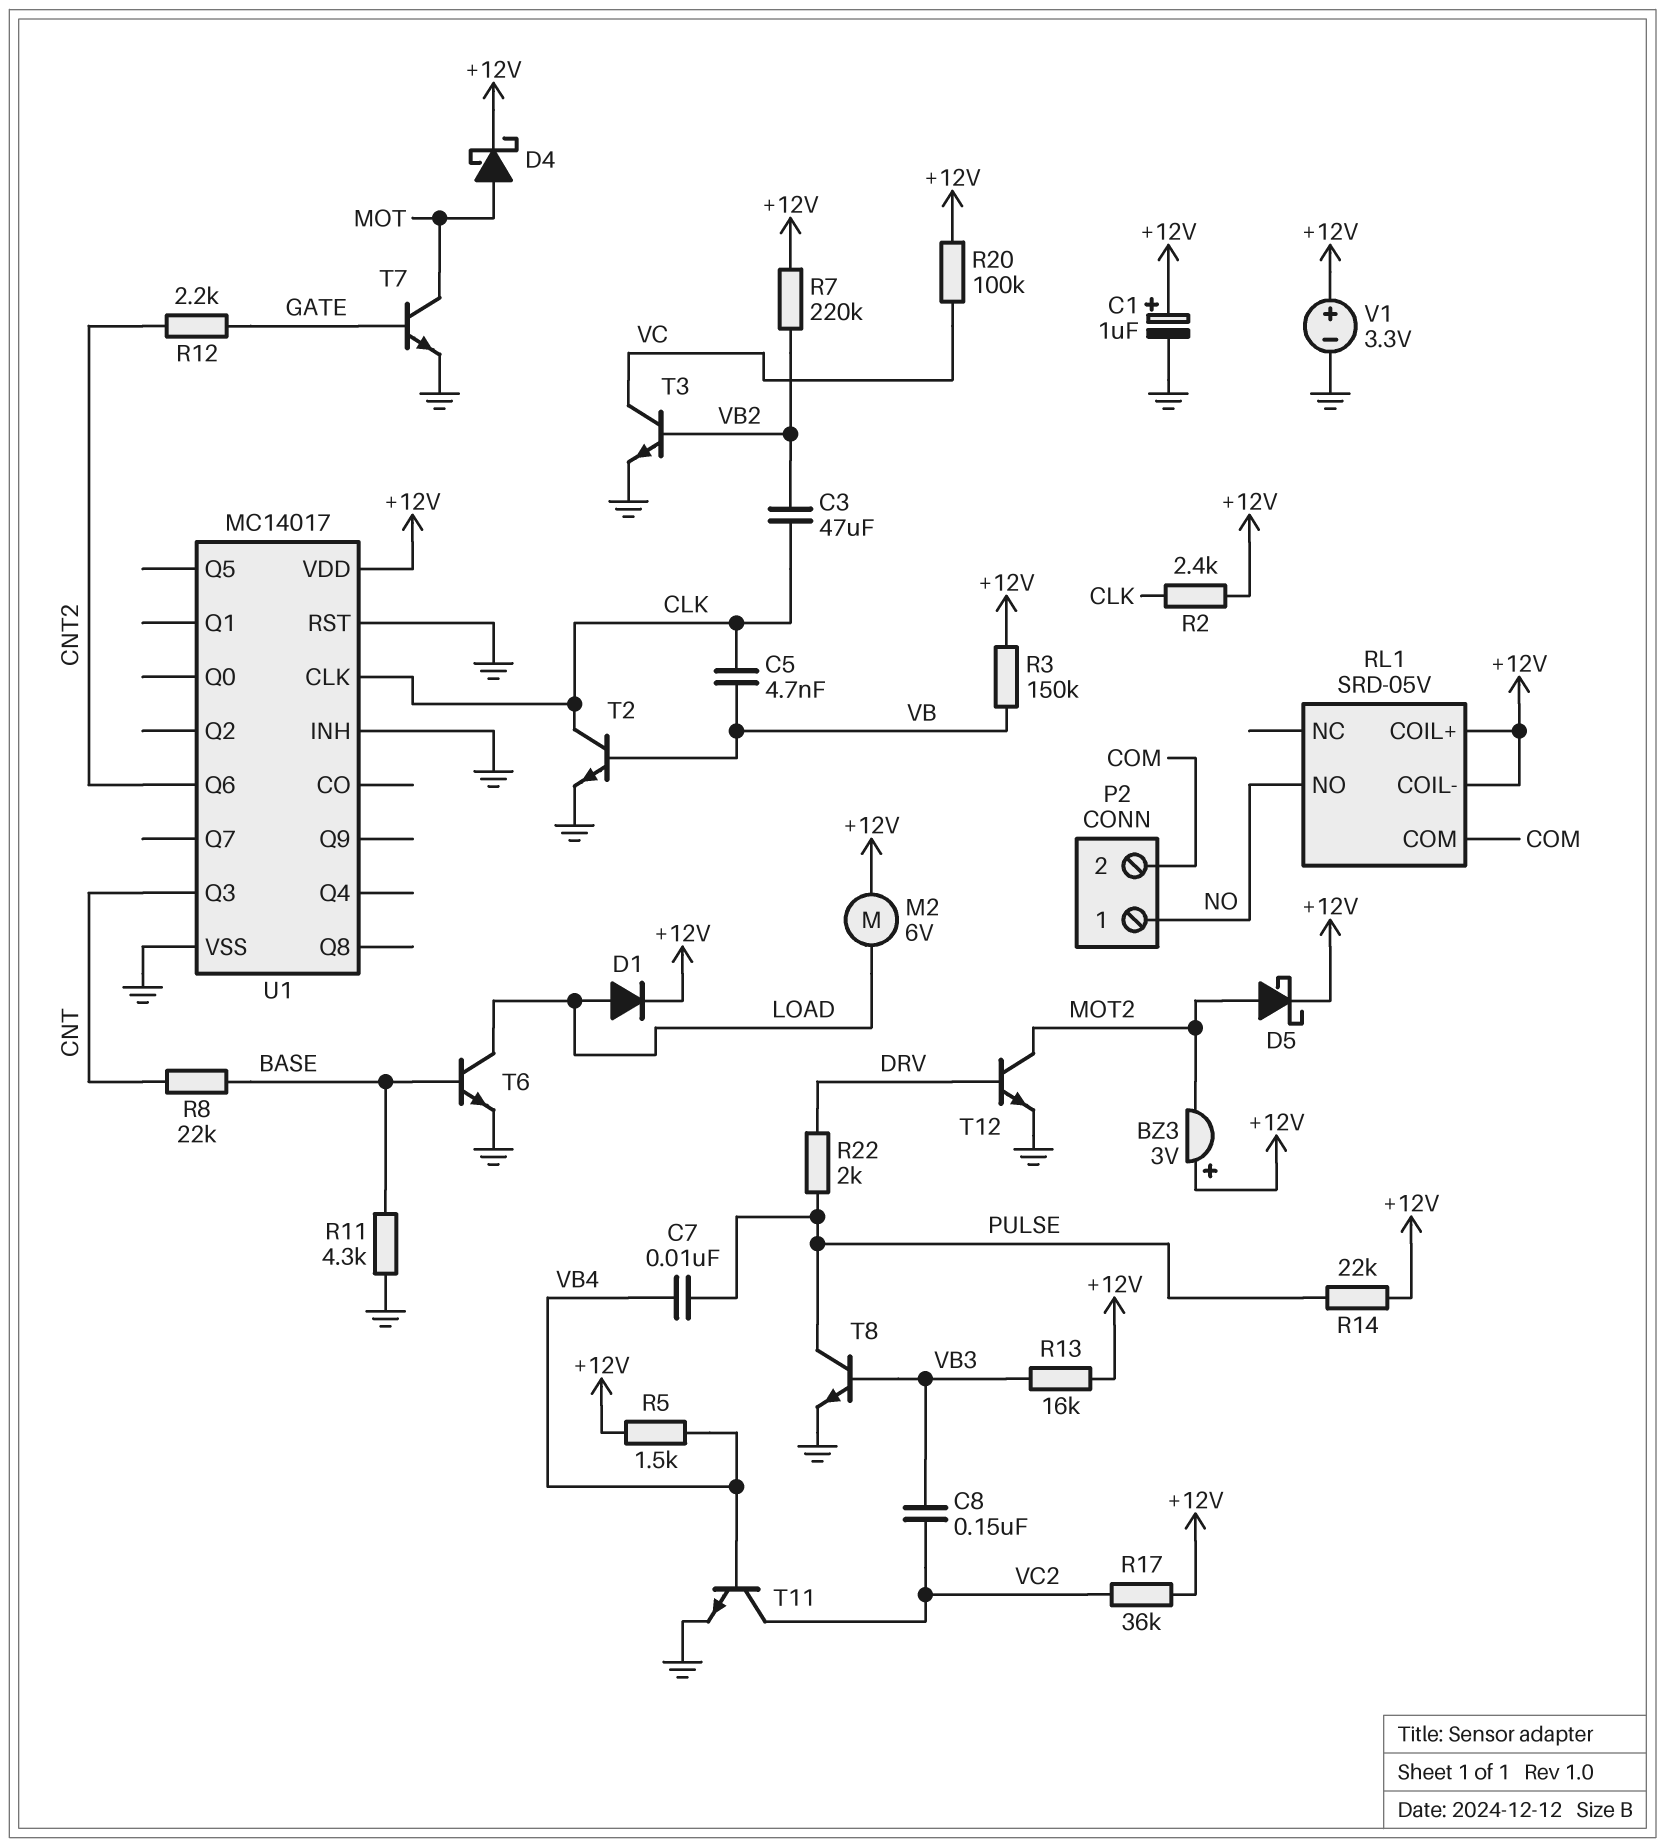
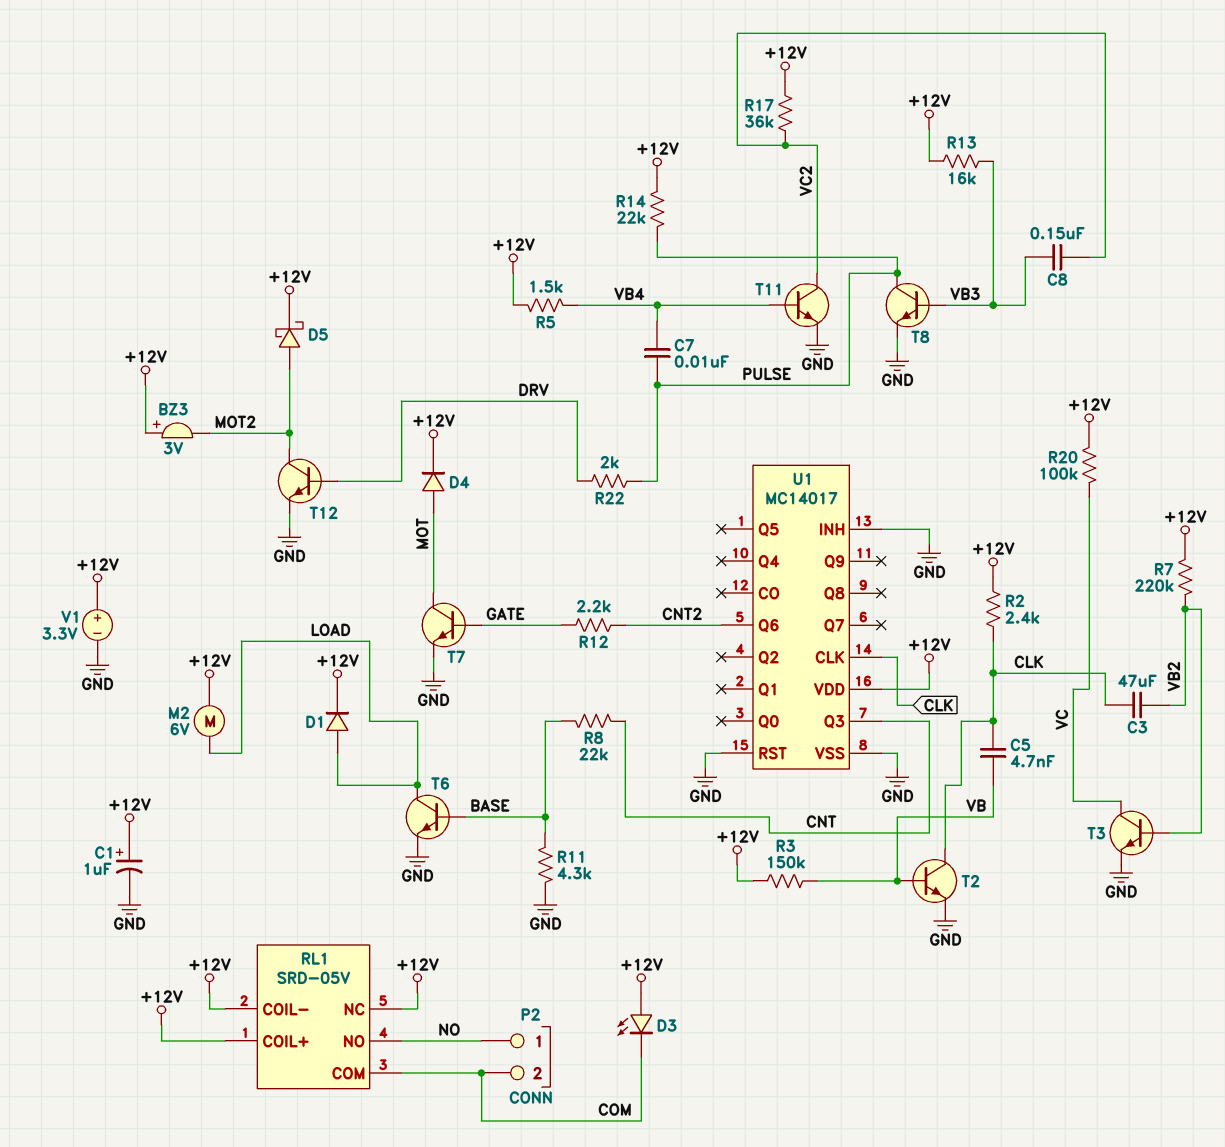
D3: none -> LED (A +12V, K COM)
D4: schottky (A MOT, K +12V) -> diode (A MOT, K +12V)
RL1 pin NC: none -> +12V

